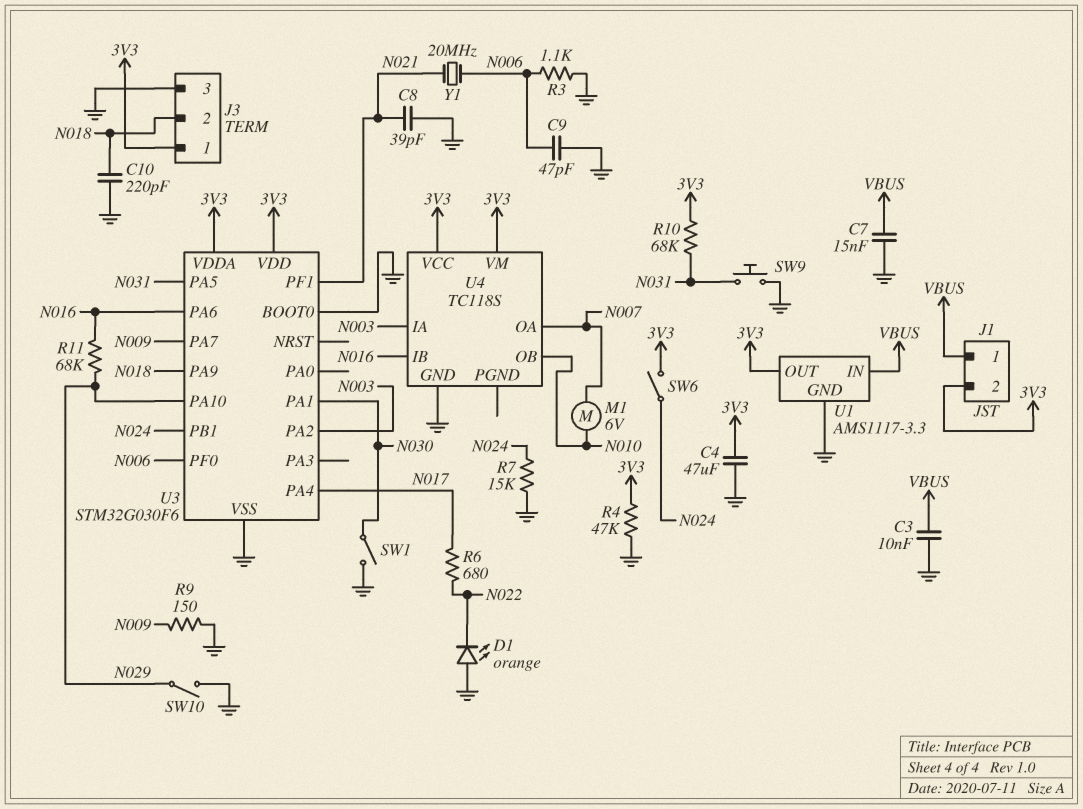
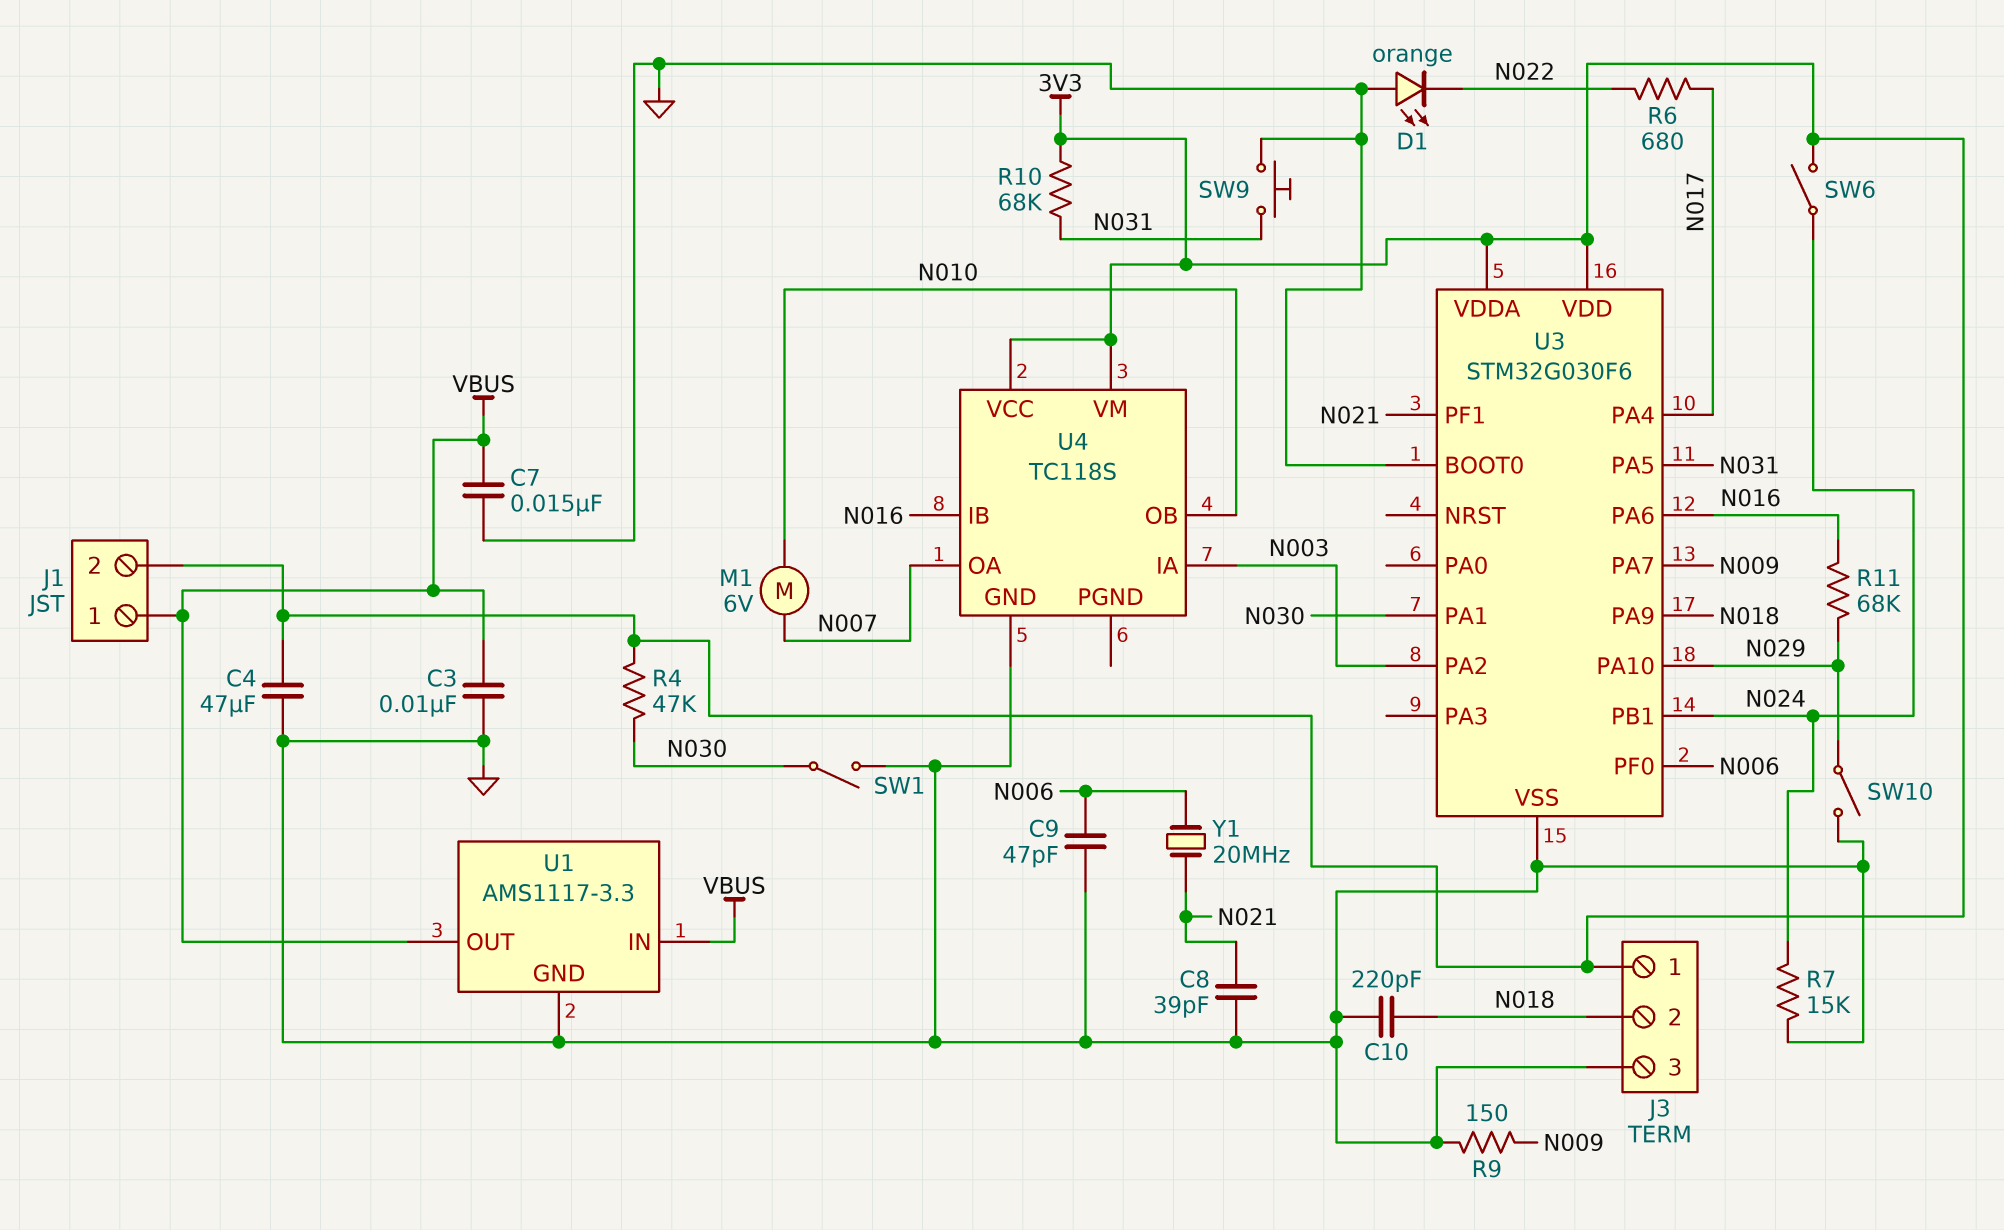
R3: 1.1k (GND, N006) -> none
R4: 47k (3V3, GND) -> 47k (3V3, N030)
U1 pin OUT: 3V3 -> VBUS

